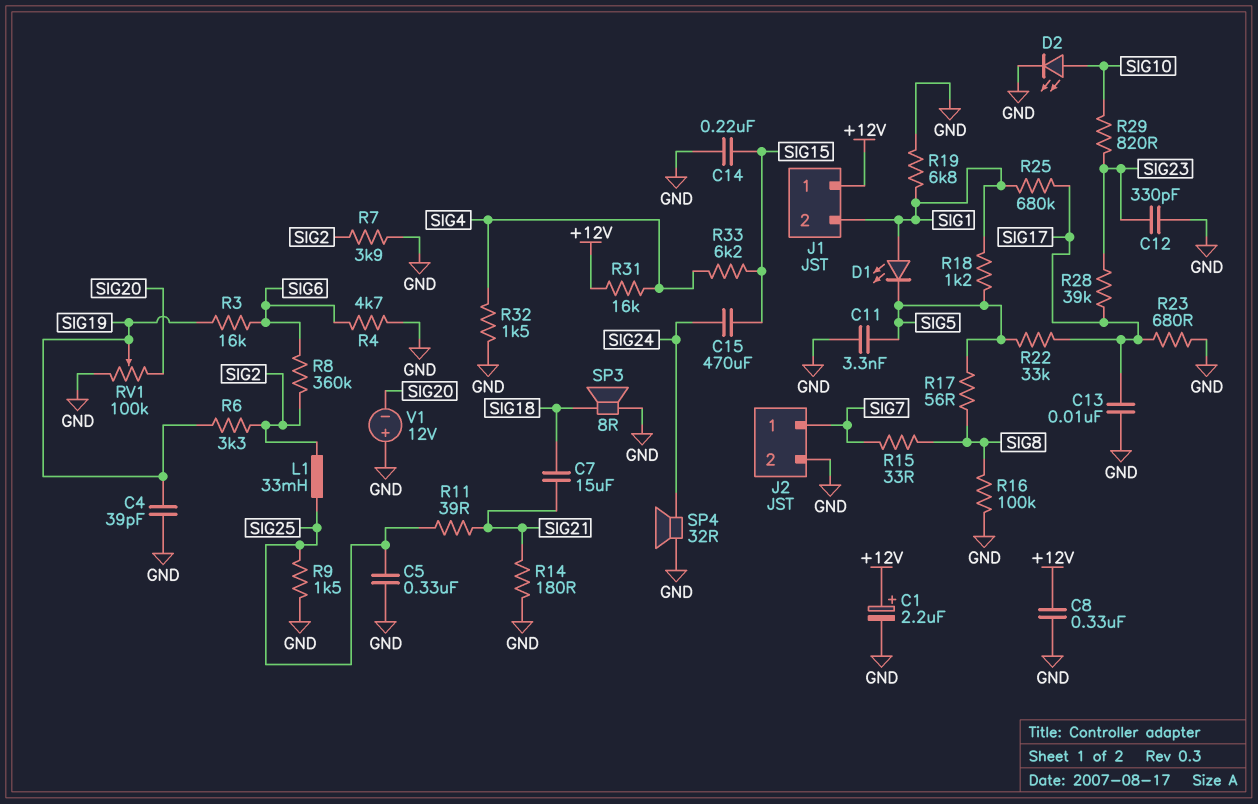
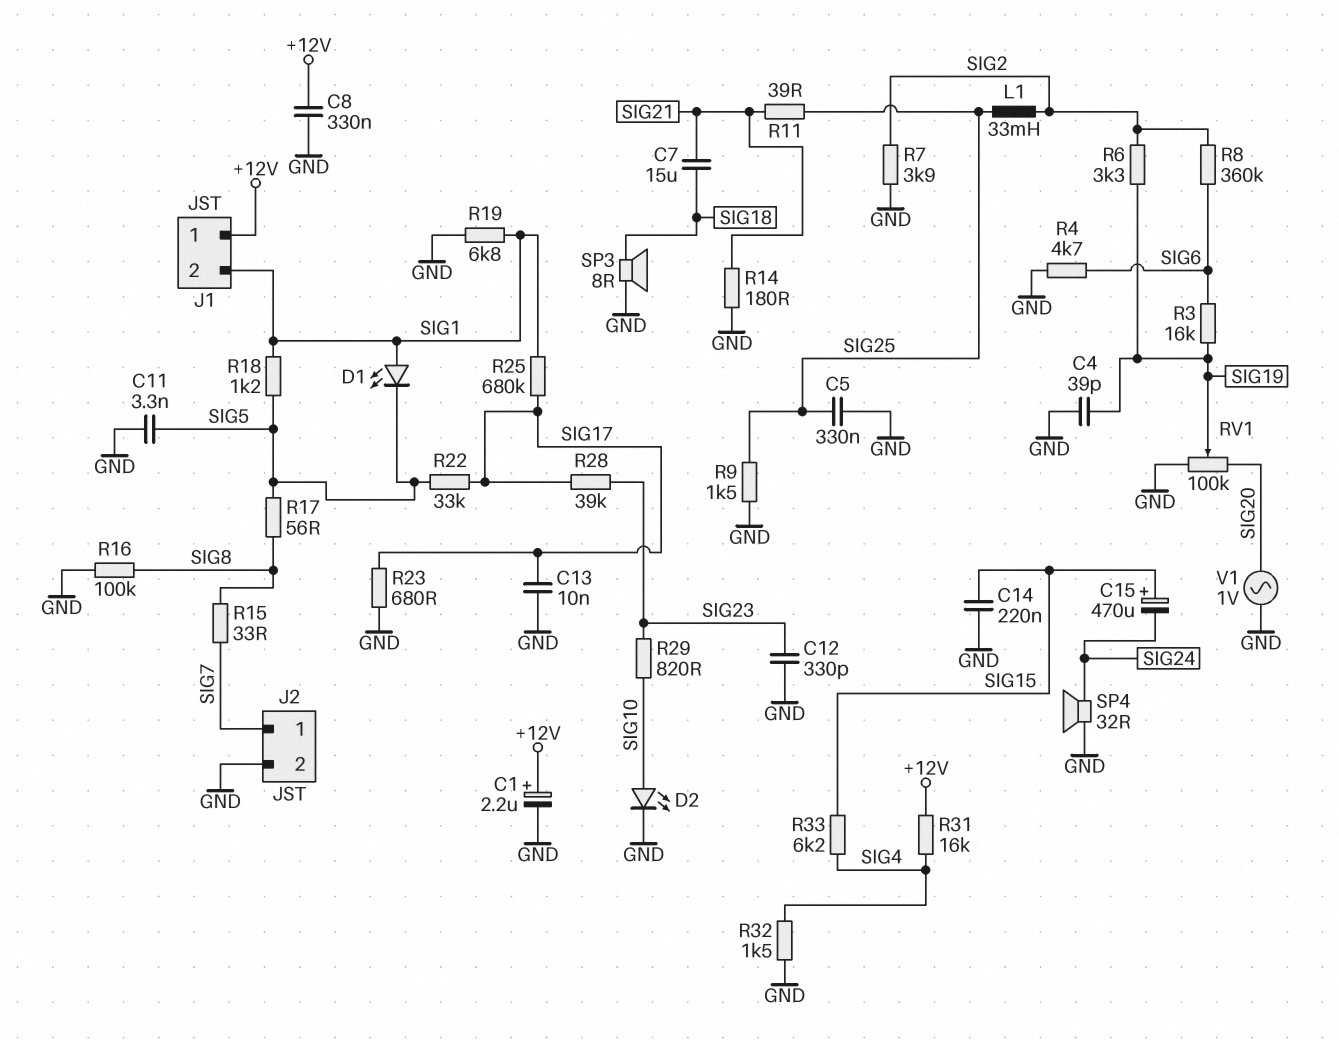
C15: 470uF (SIG15, SIG24) -> 470uF (plus SIG15, minus SIG24)
V1: 12V (plus GND, minus SIG20) -> AC 1V (GND, SIG20)

